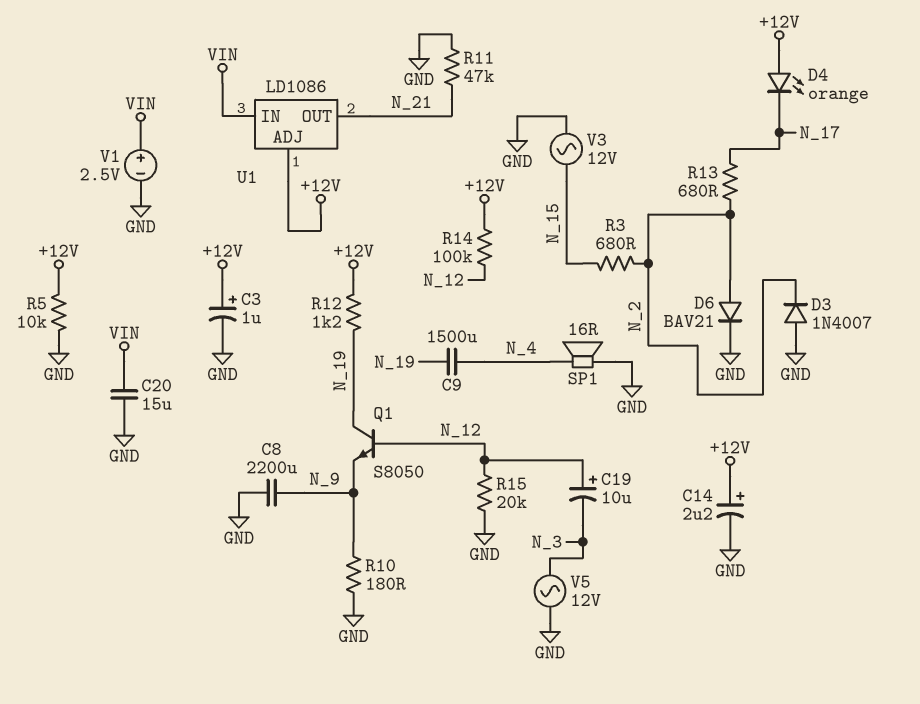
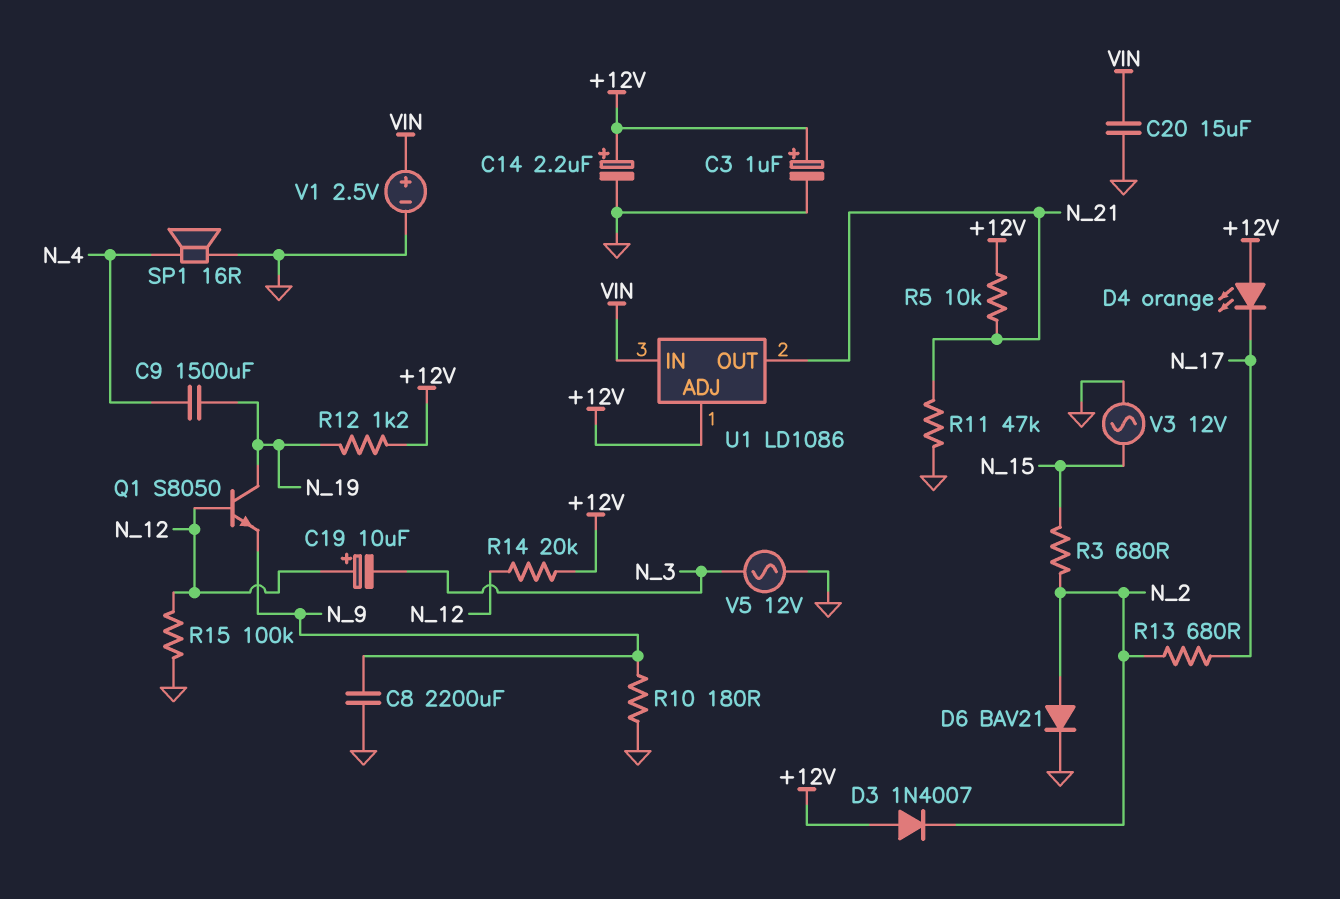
D3: diode 1N4007 (A GND, K N_2) -> diode 1N4007 (A +12V, K N_2)
R5: 10k (+12V, GND) -> 10k (+12V, N_21)
R14: 100k (+12V, N_12) -> 20k (+12V, N_12)
R15: 20k (GND, N_12) -> 100k (GND, N_12)

